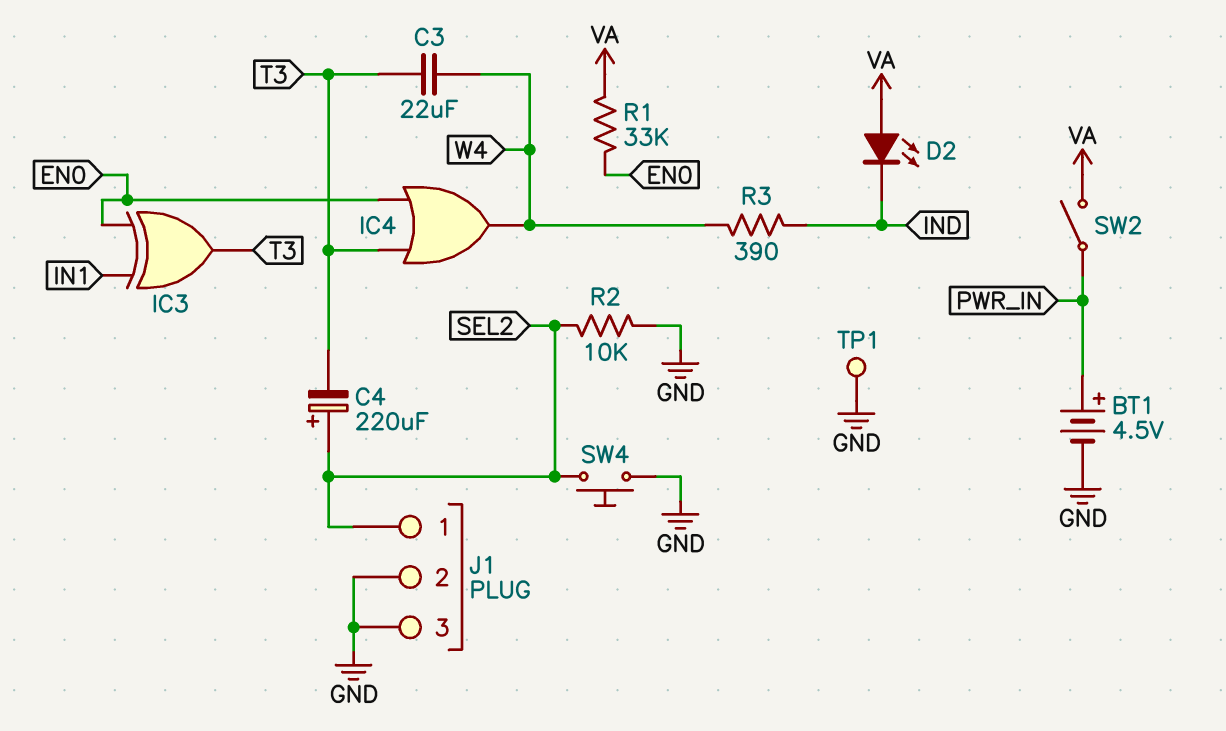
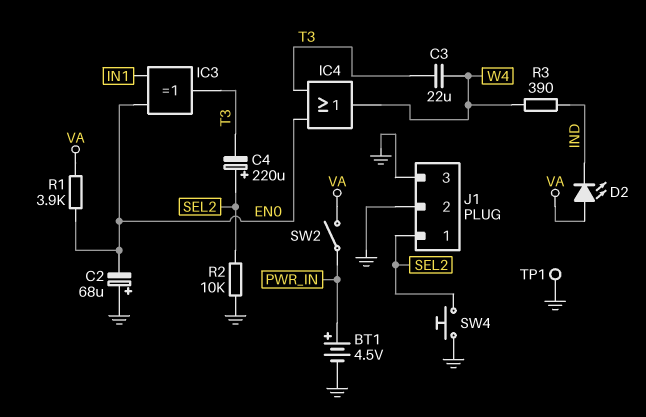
C2: none -> 68uF (plus GND, minus EN0)
R1: 33k (EN0, VA) -> 3.9k (EN0, VA)

